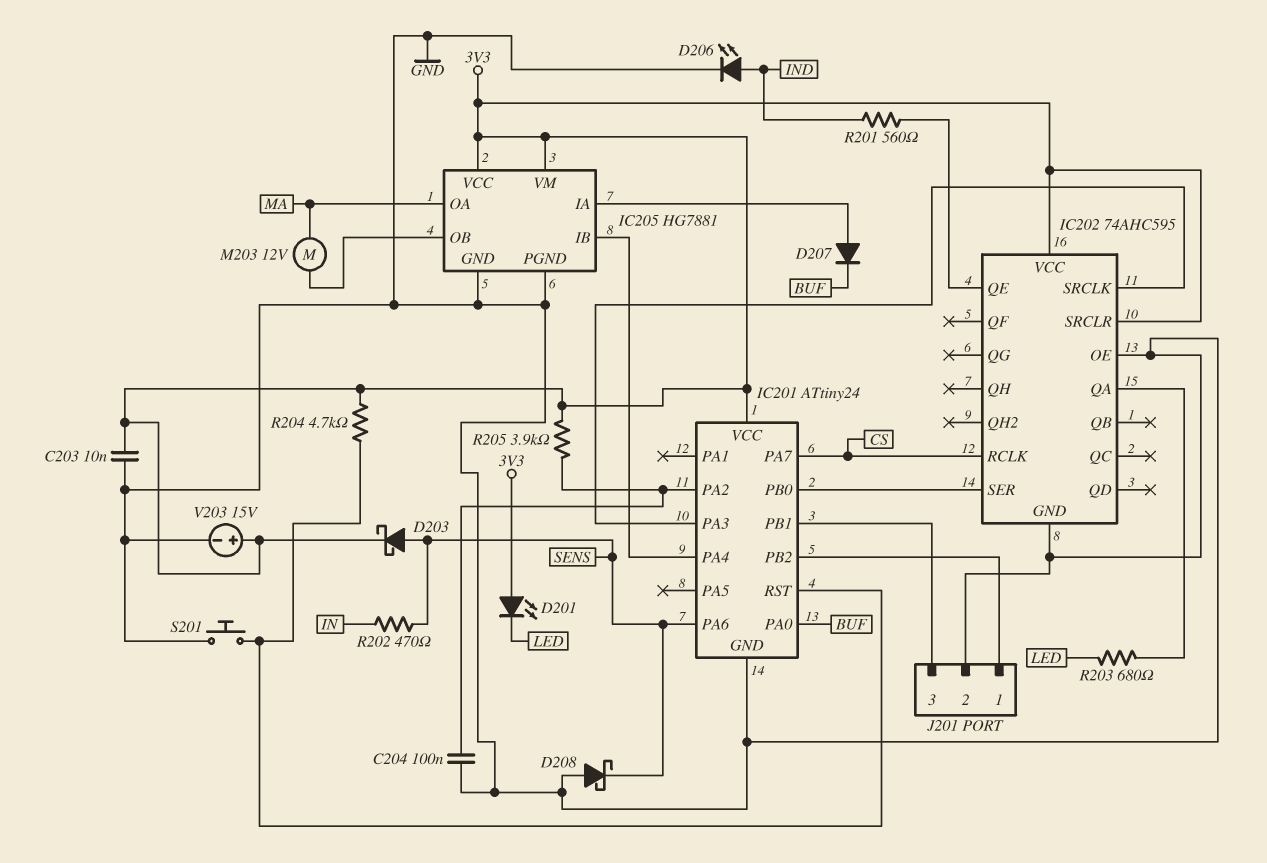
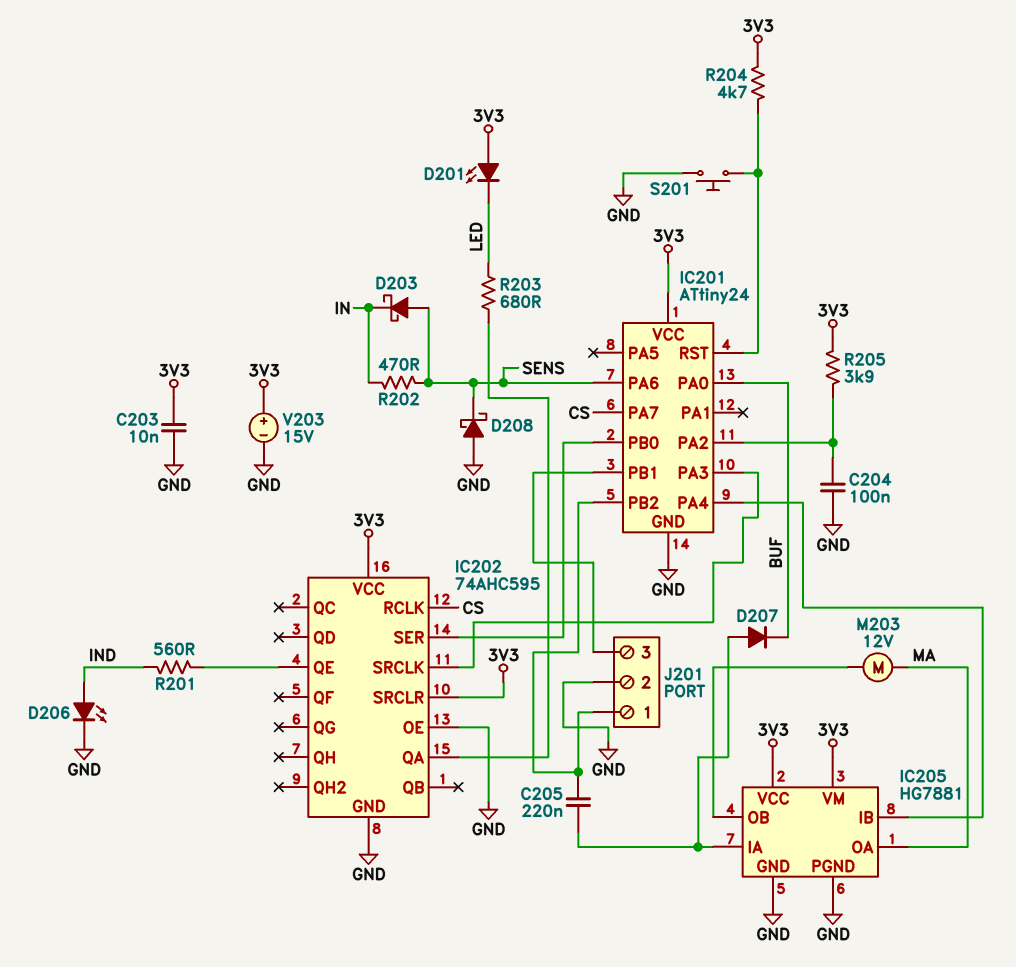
C205: none -> 220nF (IC201/PB2, IC205/IA)
D203: schottky (A SENS, K 3V3) -> schottky (A SENS, K IN)

